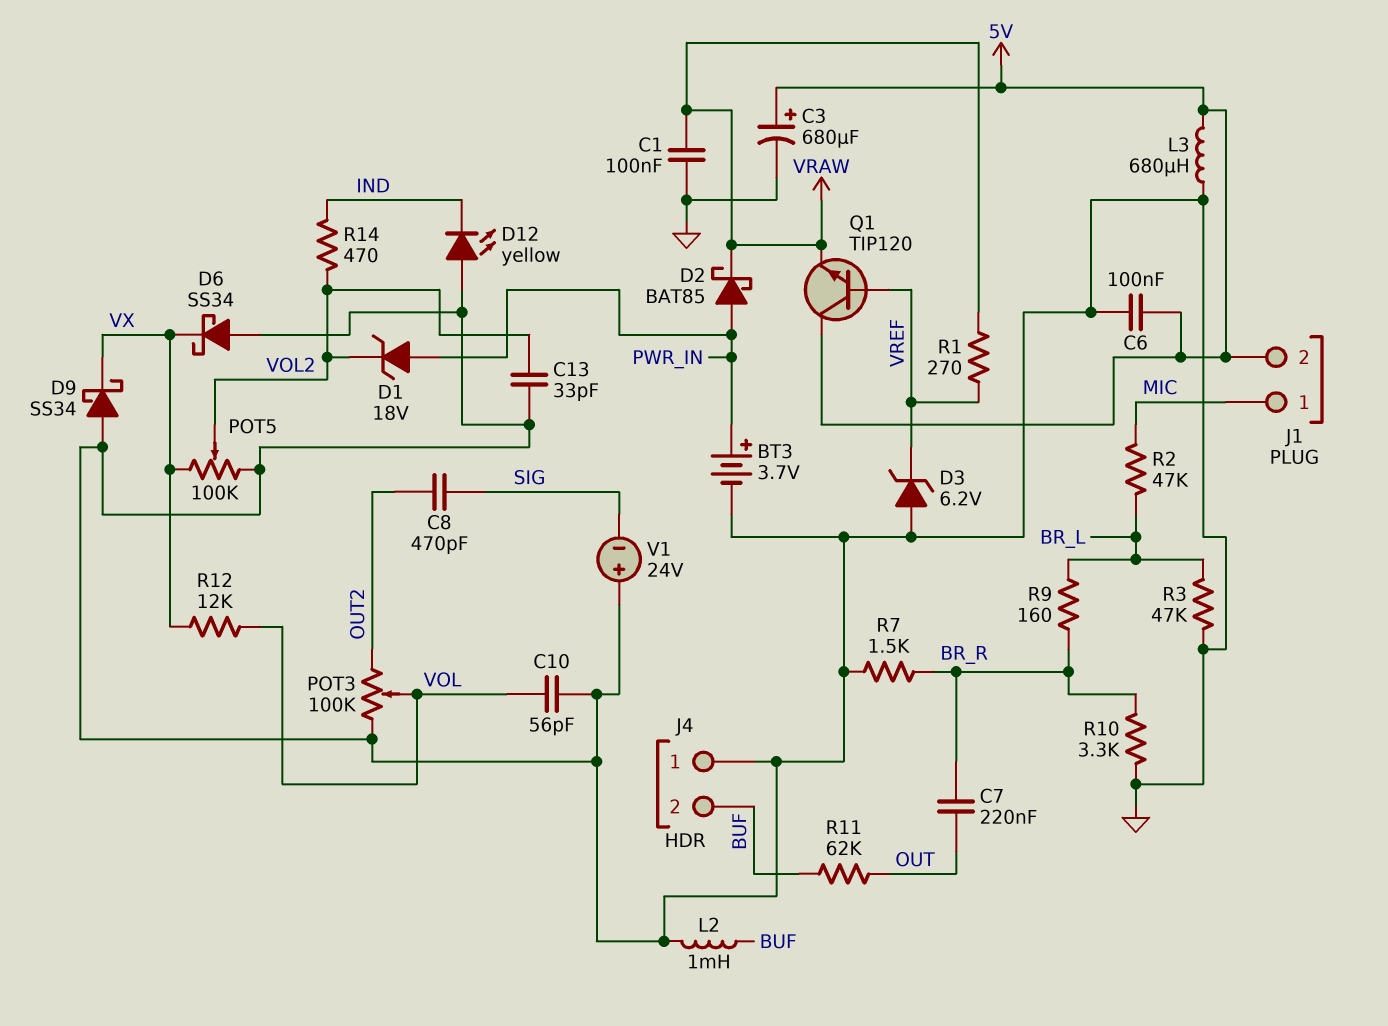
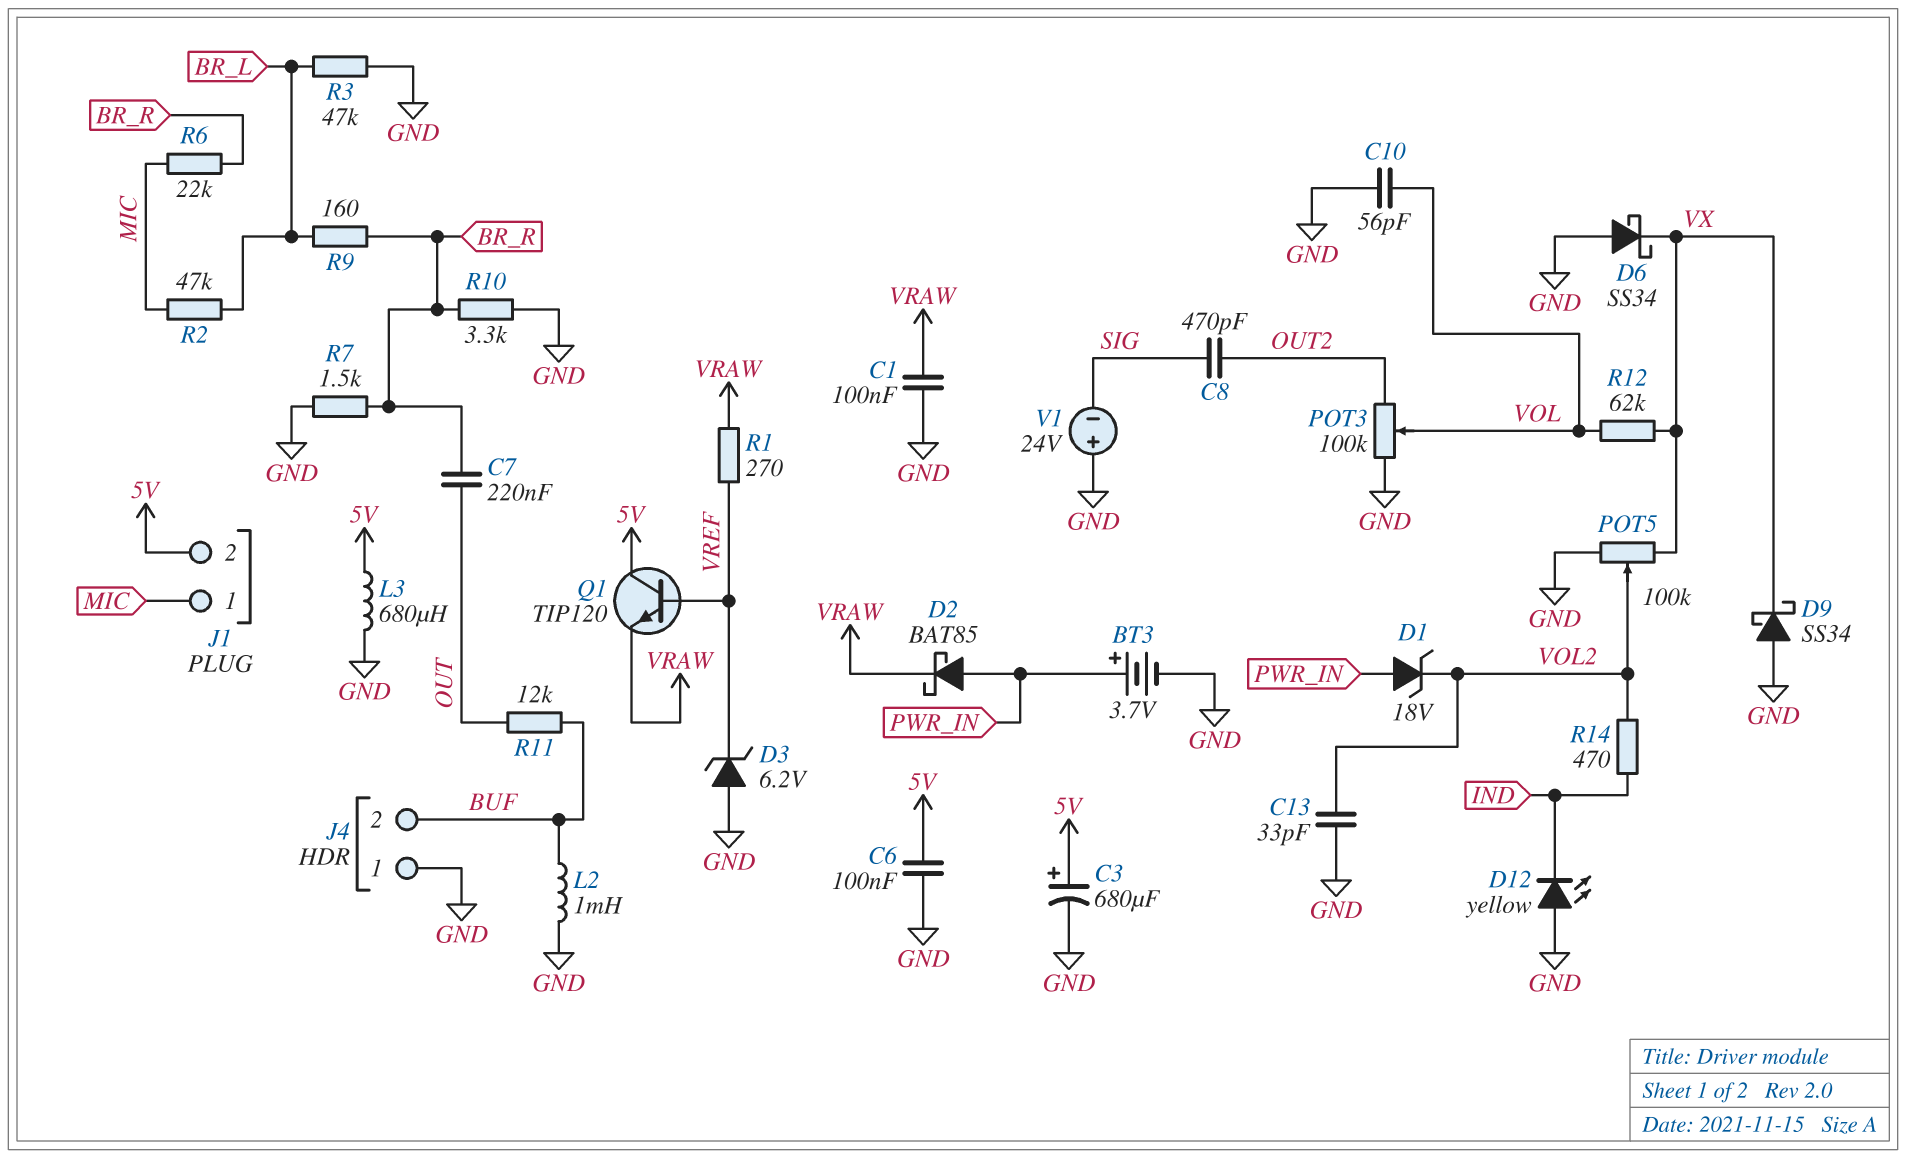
R6: none -> 22k (BR_R, MIC)
R11: 62k (BUF, OUT) -> 12k (BUF, OUT)
R12: 12k (VOL, VX) -> 62k (VOL, VX)

